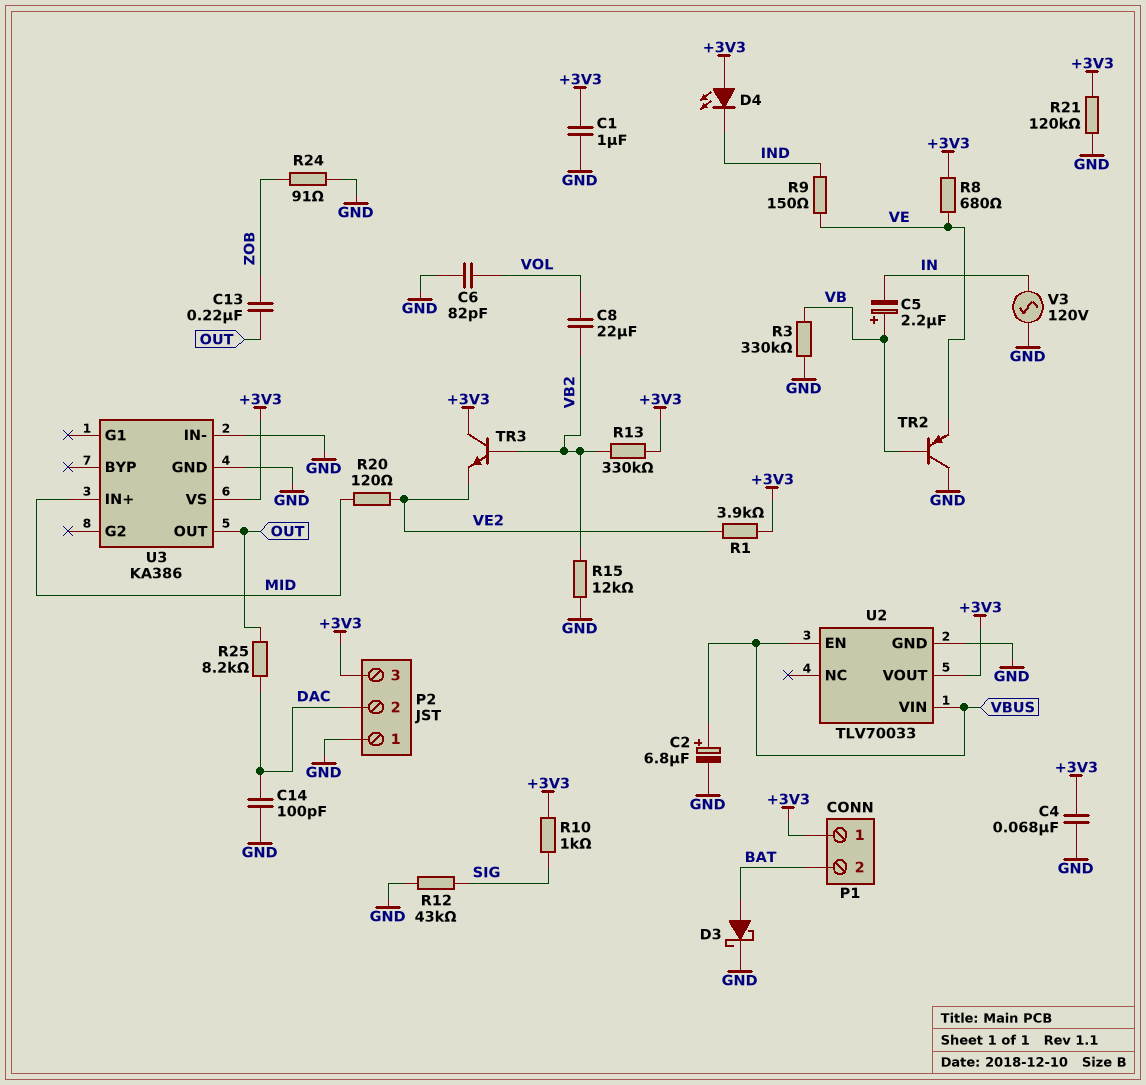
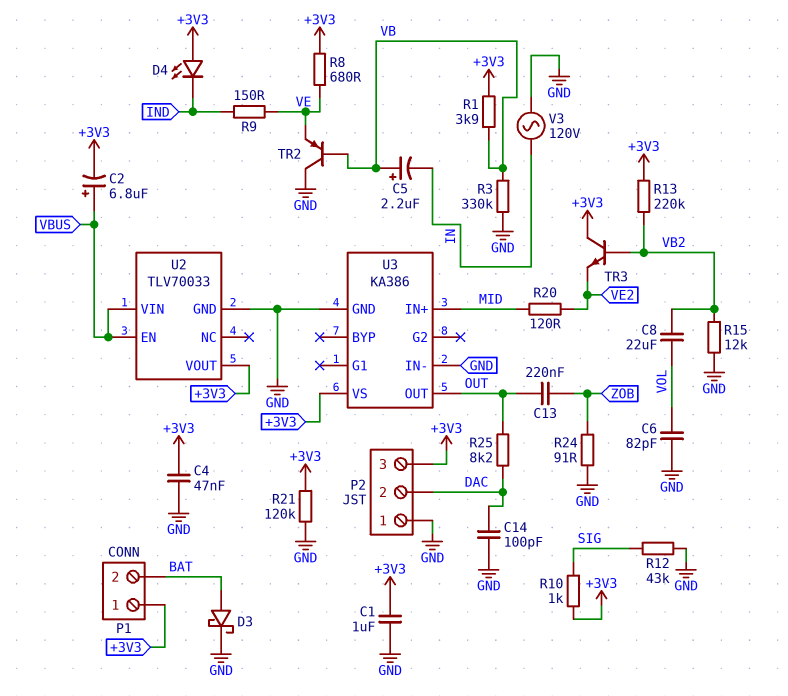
C2: 6.8uF (plus VBUS, minus GND) -> 6.8uF (plus VBUS, minus +3V3)
C4: 68nF (+3V3, GND) -> 47nF (+3V3, GND)
R1: 3.9k (+3V3, VE2) -> 3.9k (+3V3, VB)
R13: 330k (+3V3, VB2) -> 220k (+3V3, VB2)

